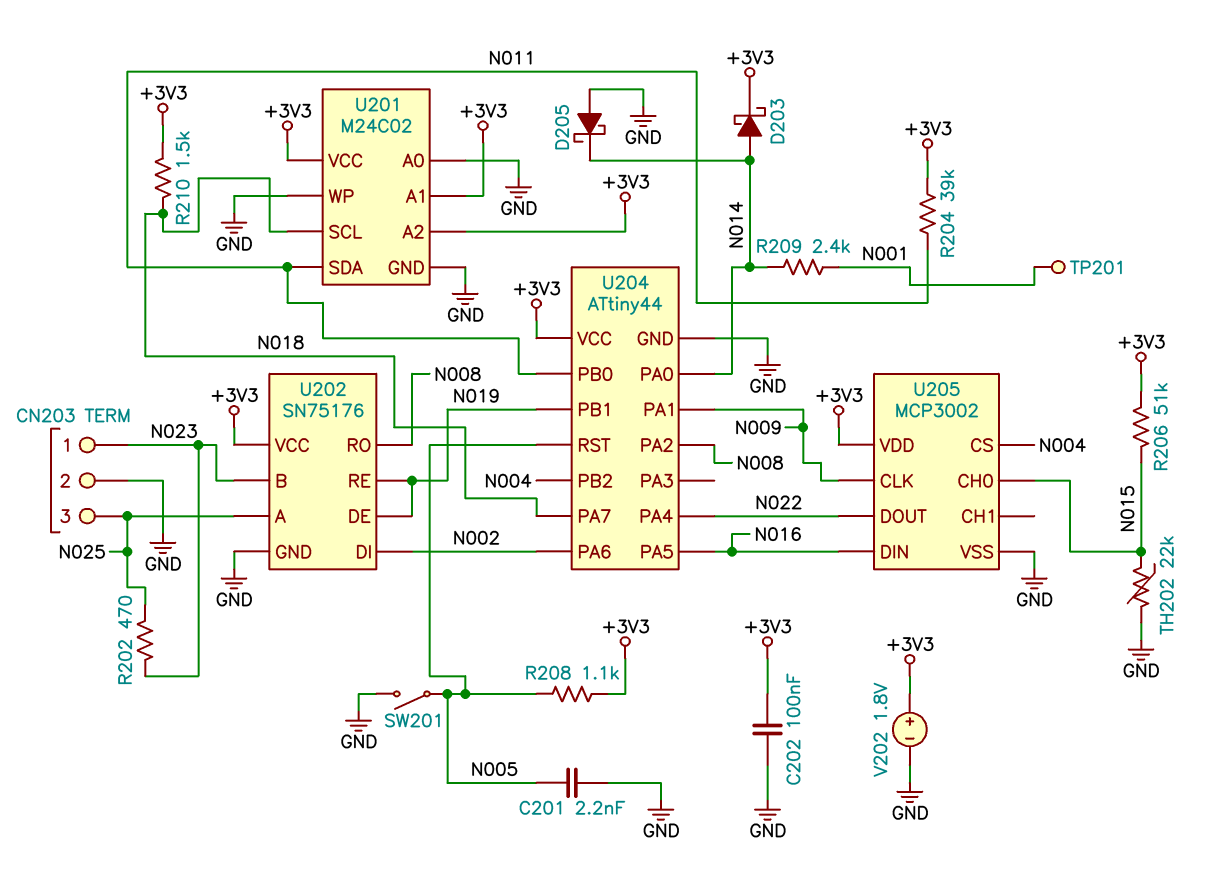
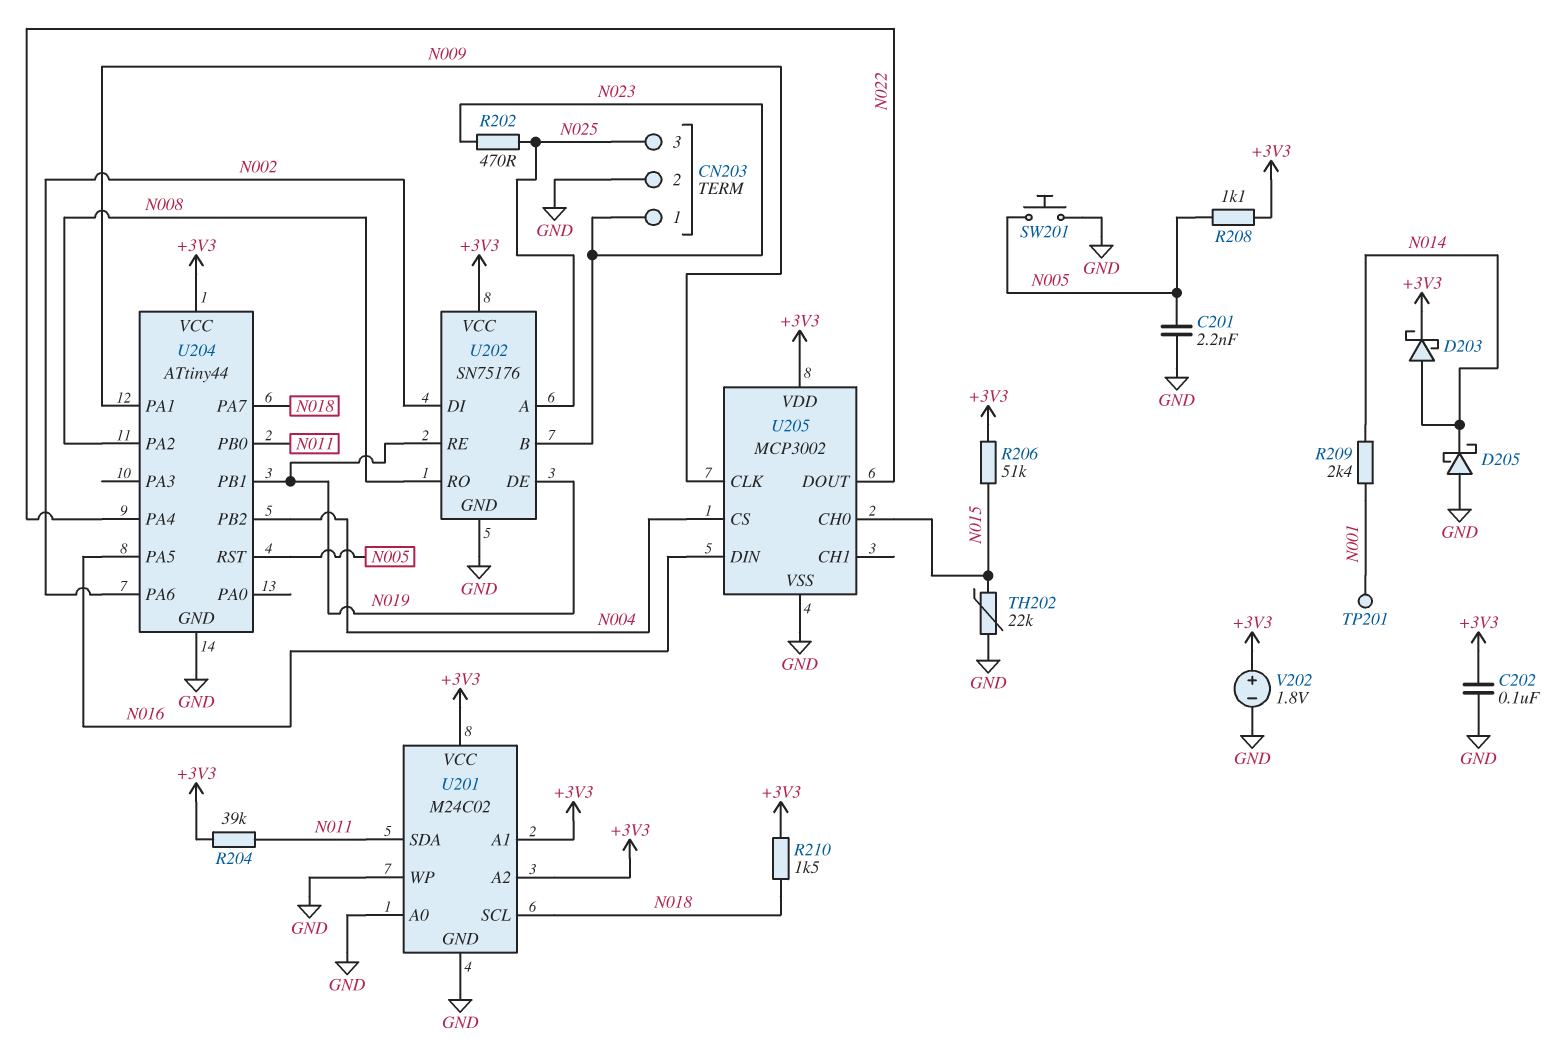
SW201: switch (GND, N005) -> button (GND, N005)
U204 pin PA0: N014 -> none

